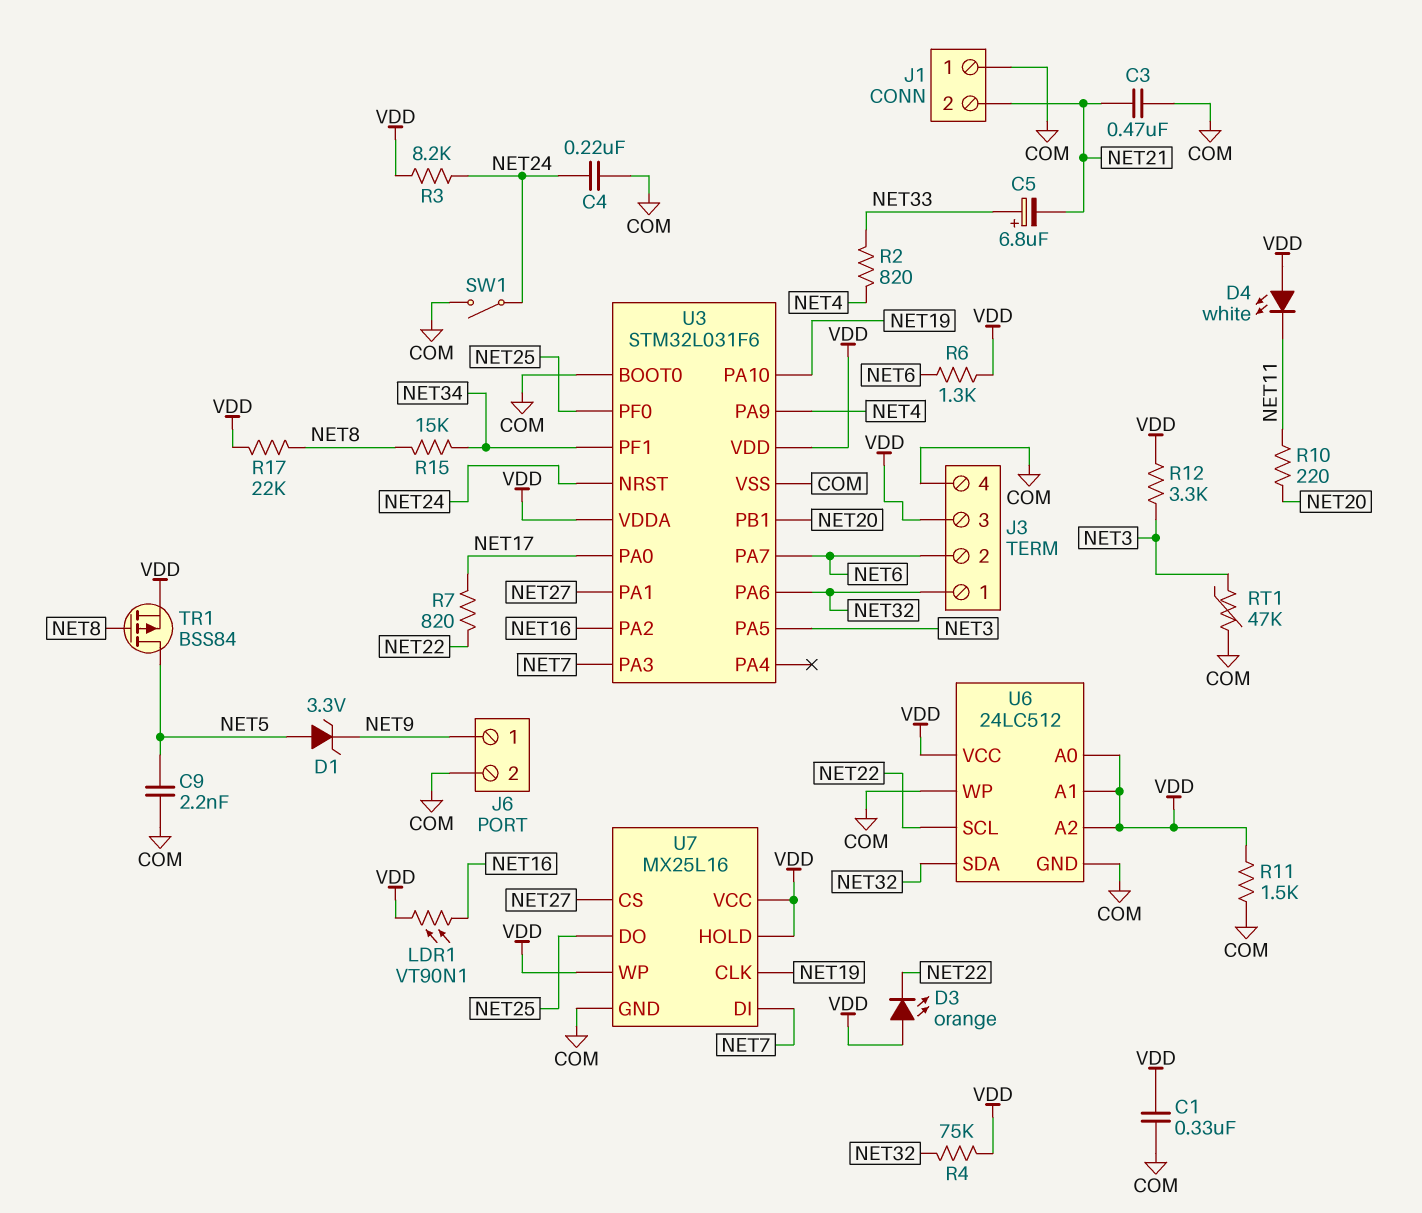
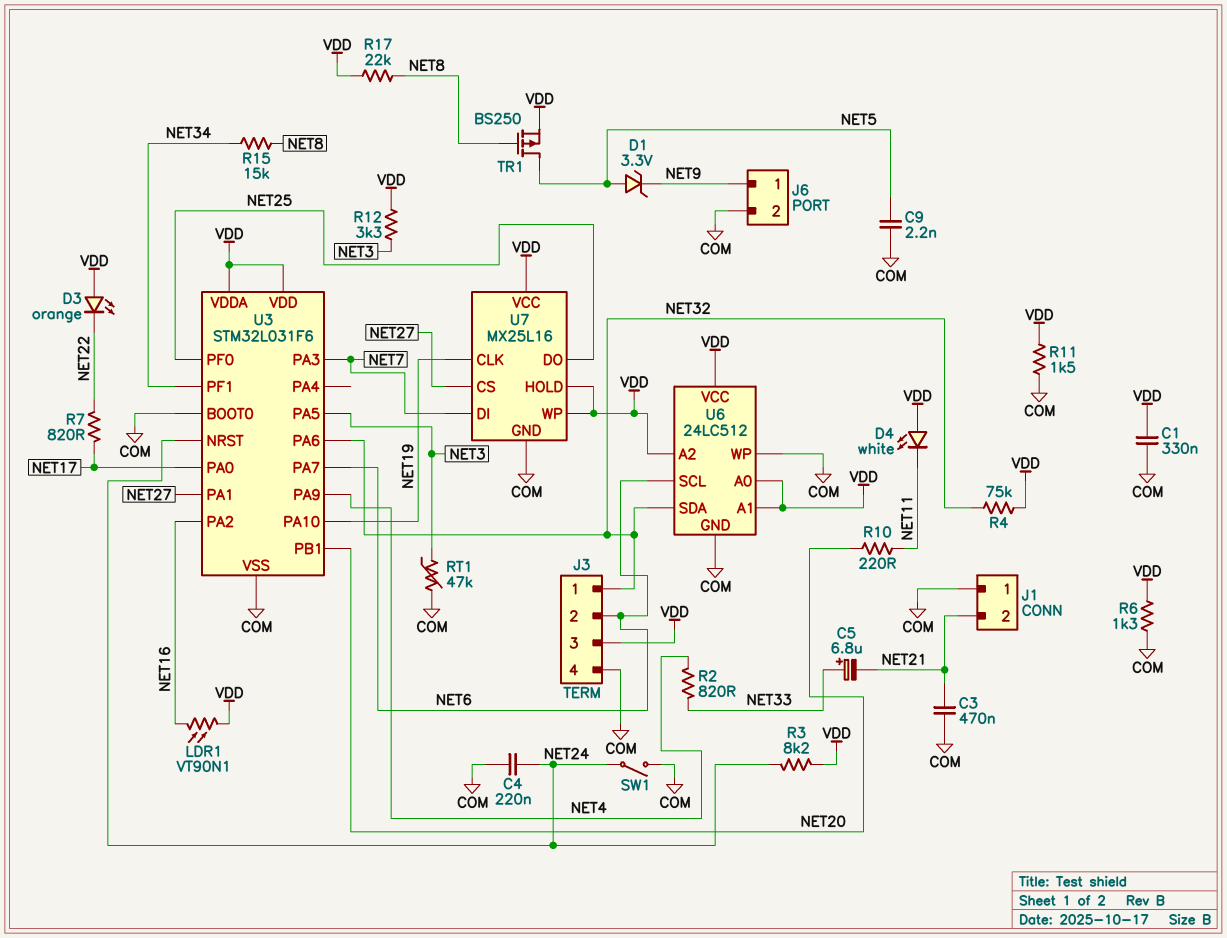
R6: 1.3k (NET6, VDD) -> 1.3k (COM, VDD)
TR1: PMOS BSS84 (G NET8, D NET5, S VDD) -> PMOS BS250 (G NET8, D NET5, S VDD)
U6 pin SCL: NET22 -> NET6

